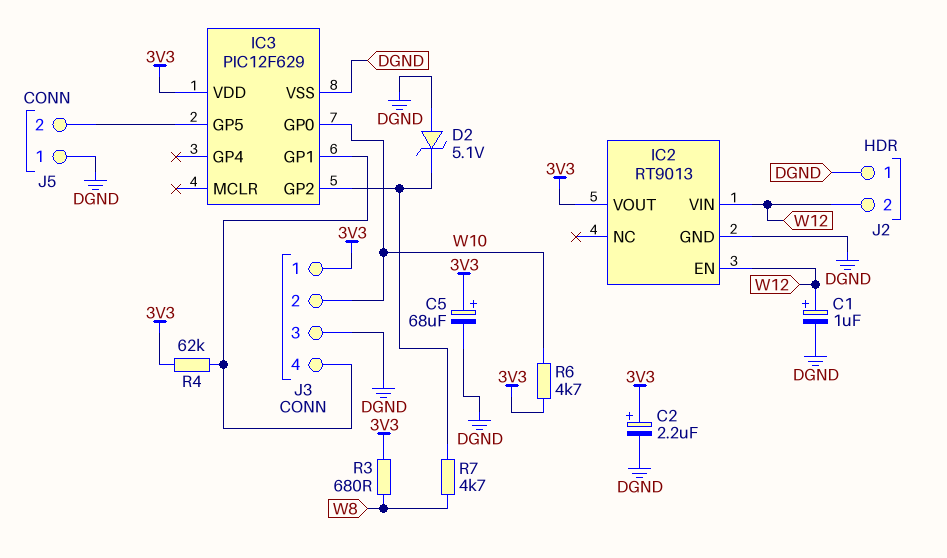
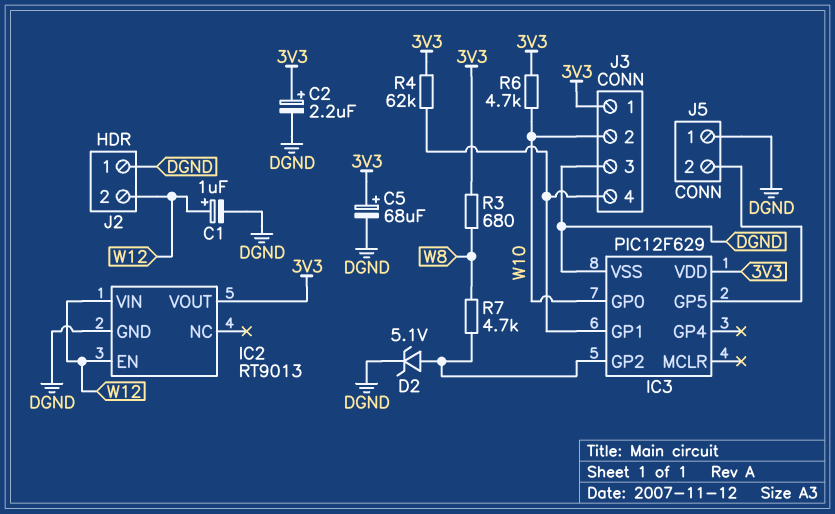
D2: zener 5.1V (A DGND, K IC3/GP2) -> zener 5.1V (A IC3/GP2, K DGND)

